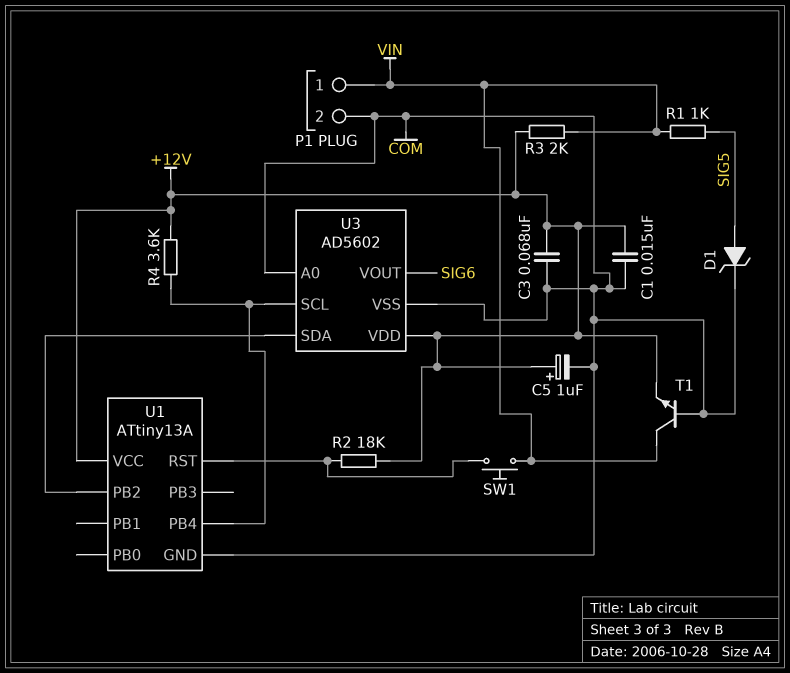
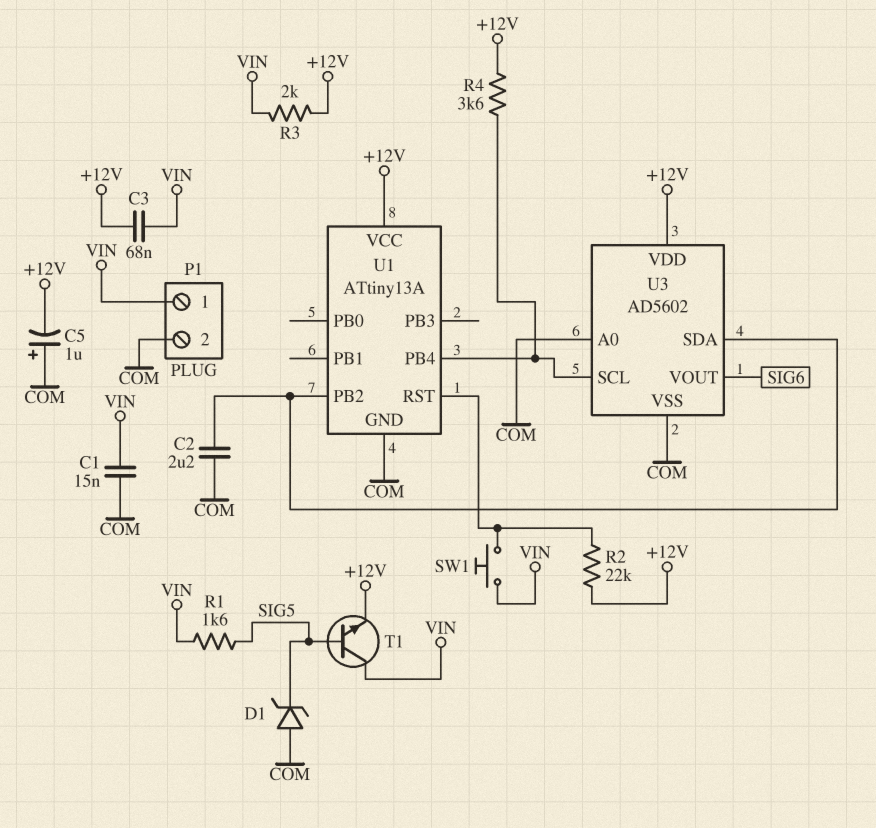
C1: 15nF (+12V, COM) -> 15nF (COM, VIN)
C2: none -> 2.2uF (COM, U1/PB2)
C3: 68nF (+12V, COM) -> 68nF (+12V, VIN)
C5: 1uF (plus +12V, minus COM) -> 1uF (plus COM, minus +12V)
D1: zener (A SIG5, K COM) -> zener (A COM, K SIG5)
R1: 1k (SIG5, VIN) -> 1.6k (SIG5, VIN)
R2: 18k (+12V, U1/RST) -> 22k (+12V, U1/RST)
T1: NPN (B COM, C VIN, E +12V) -> NPN (B SIG5, C VIN, E +12V)

